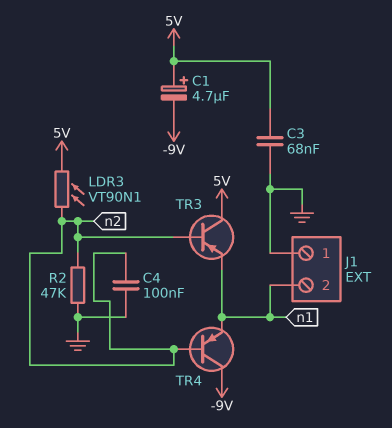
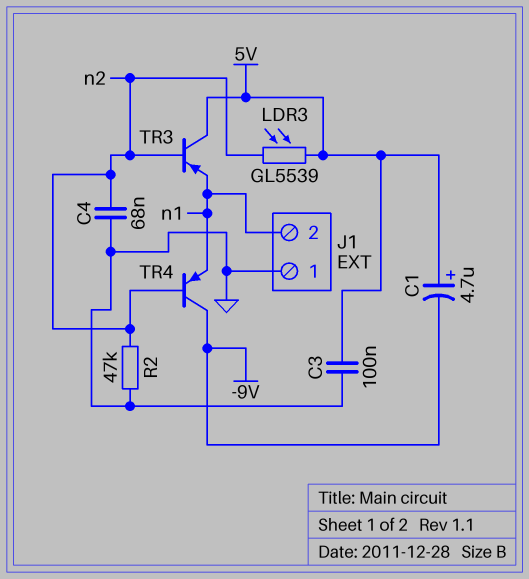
C3: 68nF (5V, GND) -> 100nF (5V, GND)
C4: 100nF (GND, n2) -> 68nF (GND, n2)
LDR3: VT90N1 (5V, n2) -> GL5539 (5V, n2)

